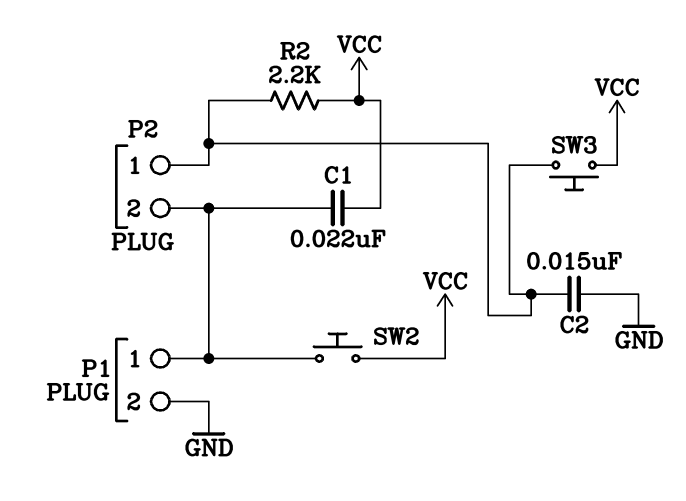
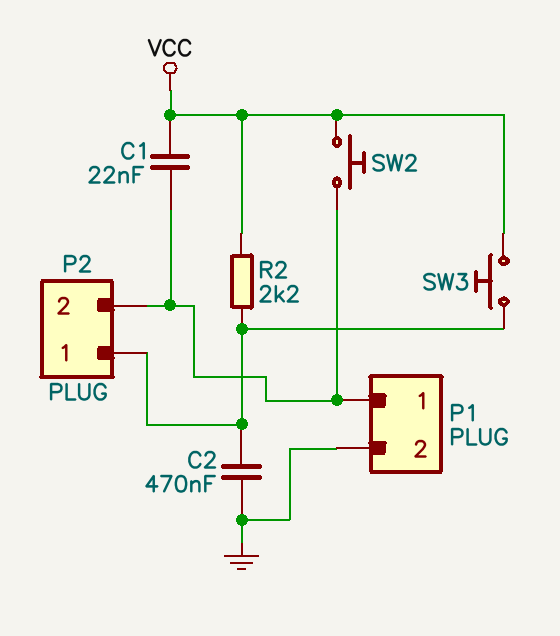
C2: 15nF (GND, P2/1) -> 470nF (GND, P2/1)

